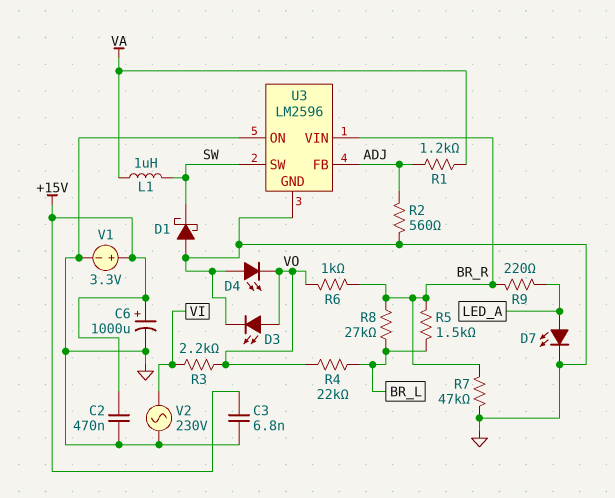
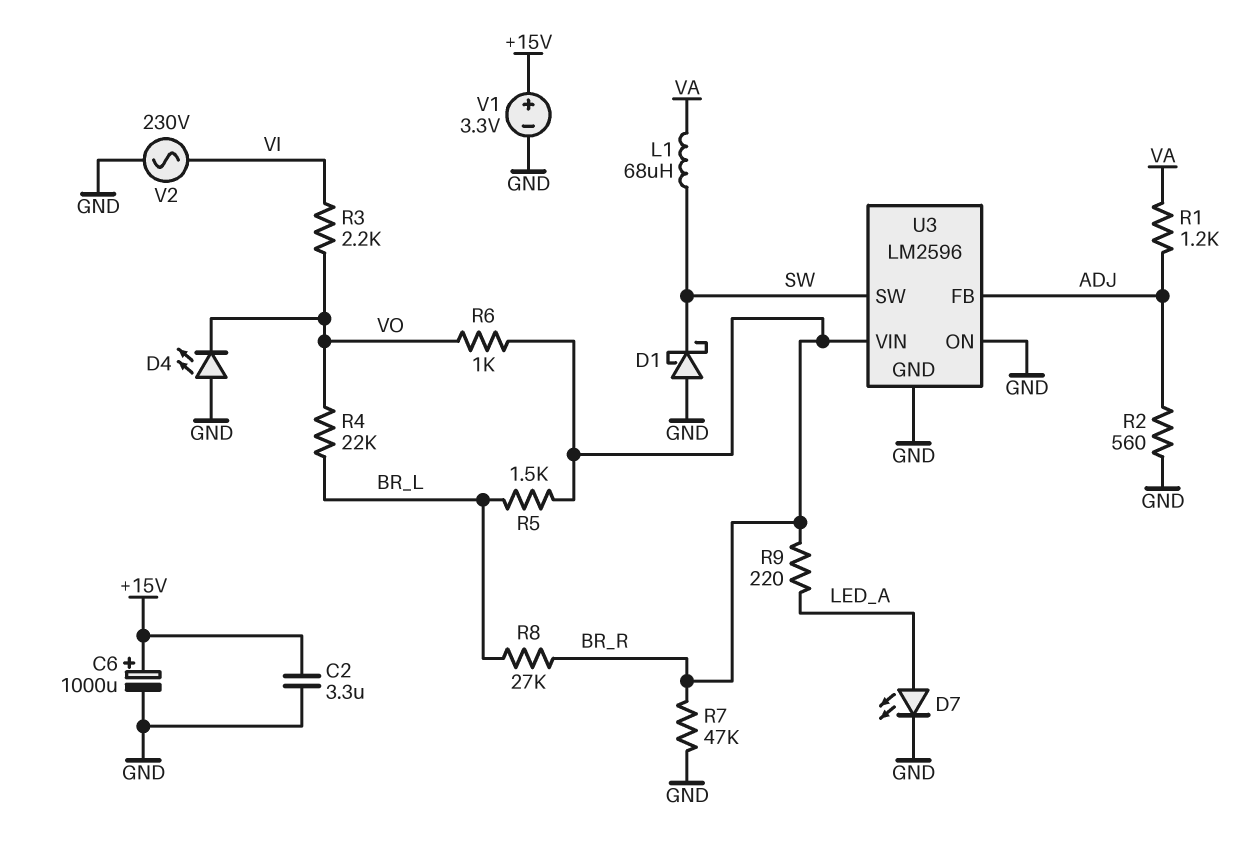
C2: 470nF (+15V, GND) -> 3.3uF (+15V, GND)
C3: 6.8nF (+15V, GND) -> none
D3: LED (A VO, K GND) -> none
L1: 1uH (SW, VA) -> 68uH (SW, VA)

